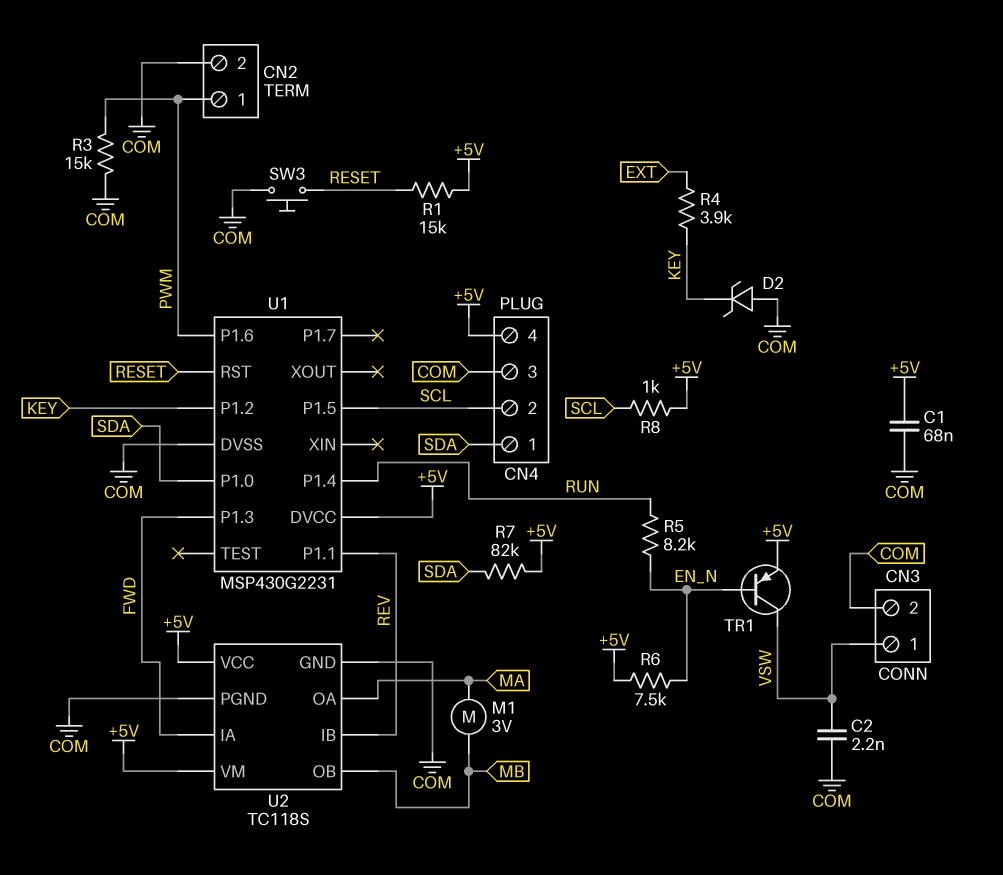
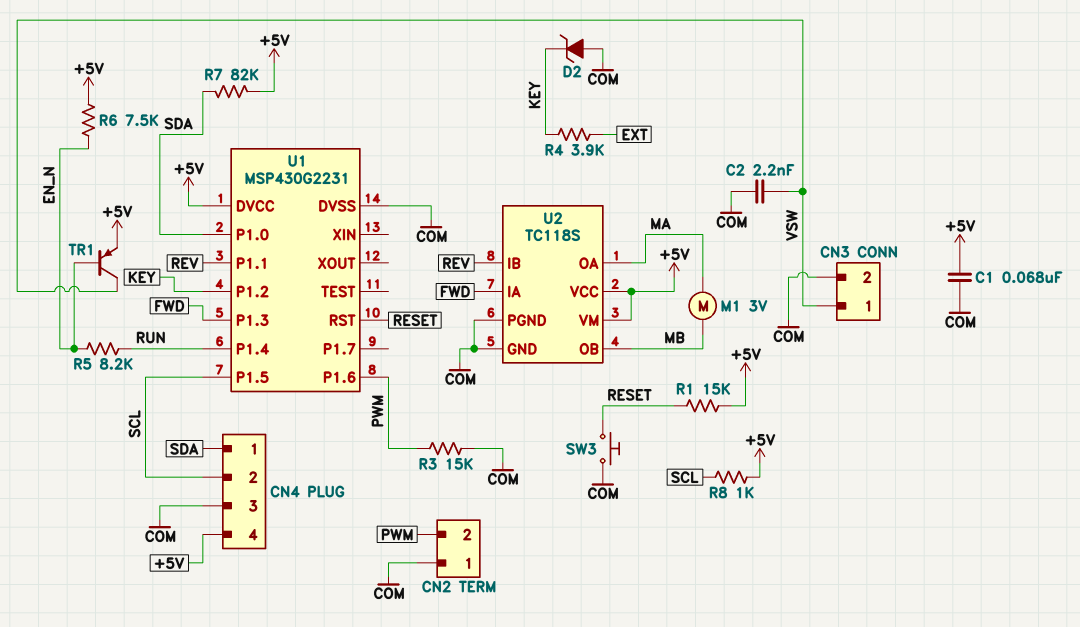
CN2 pin 1: PWM -> COM
CN2 pin 2: COM -> PWM

